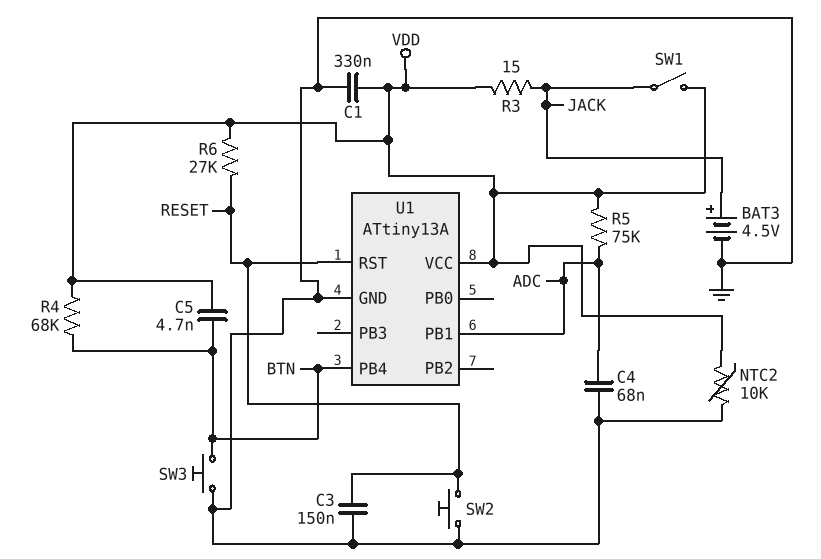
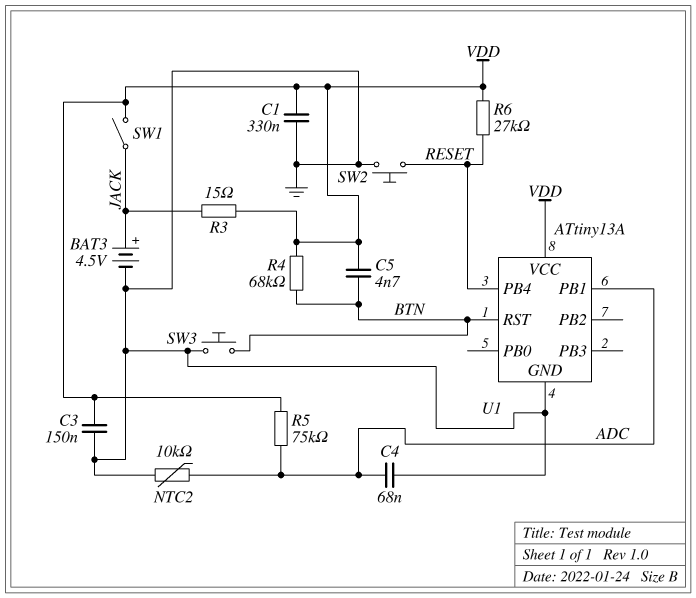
C3: 150nF (GND, RESET) -> 150nF (GND, VDD)
NTC2: 10k (GND, VDD) -> 10k (ADC, GND)
U1 pin PB4: BTN -> RESET
U1 pin RST: RESET -> BTN

